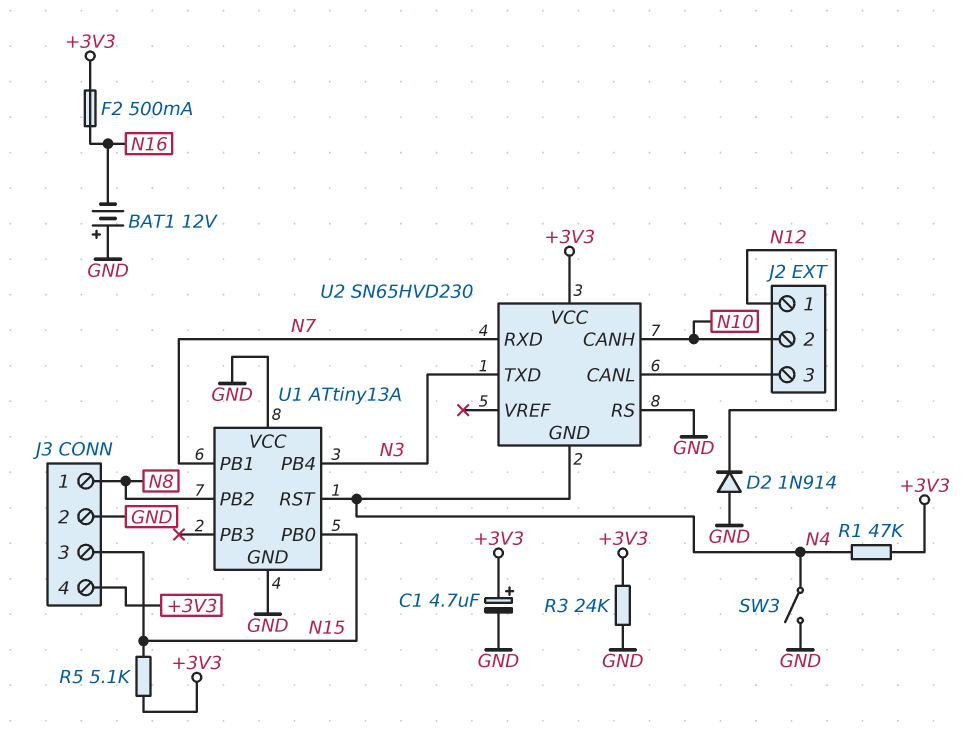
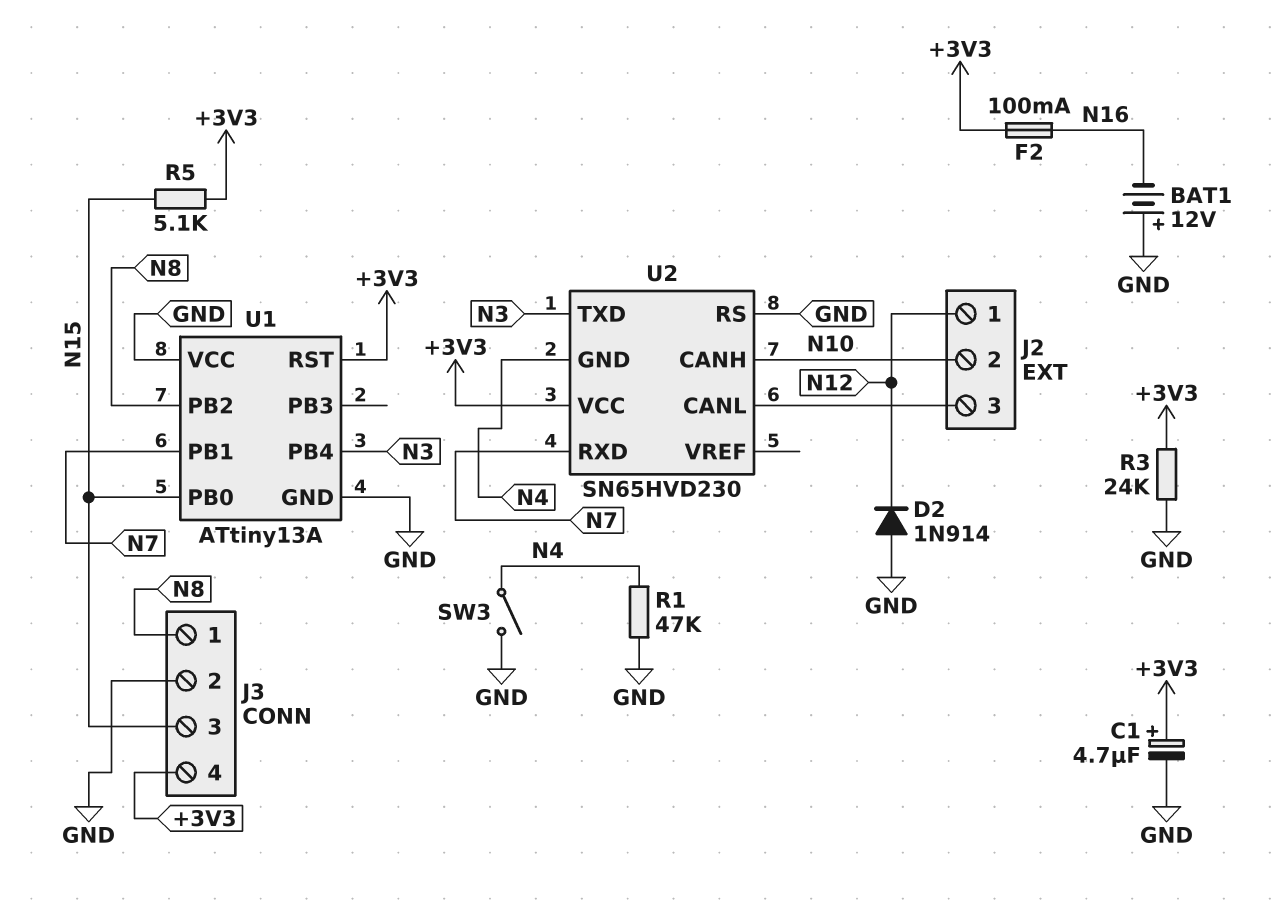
F2: 500mA (+3V3, N16) -> 100mA (+3V3, N16)
R1: 47k (+3V3, N4) -> 47k (GND, N4)
U1 pin RST: N4 -> +3V3

